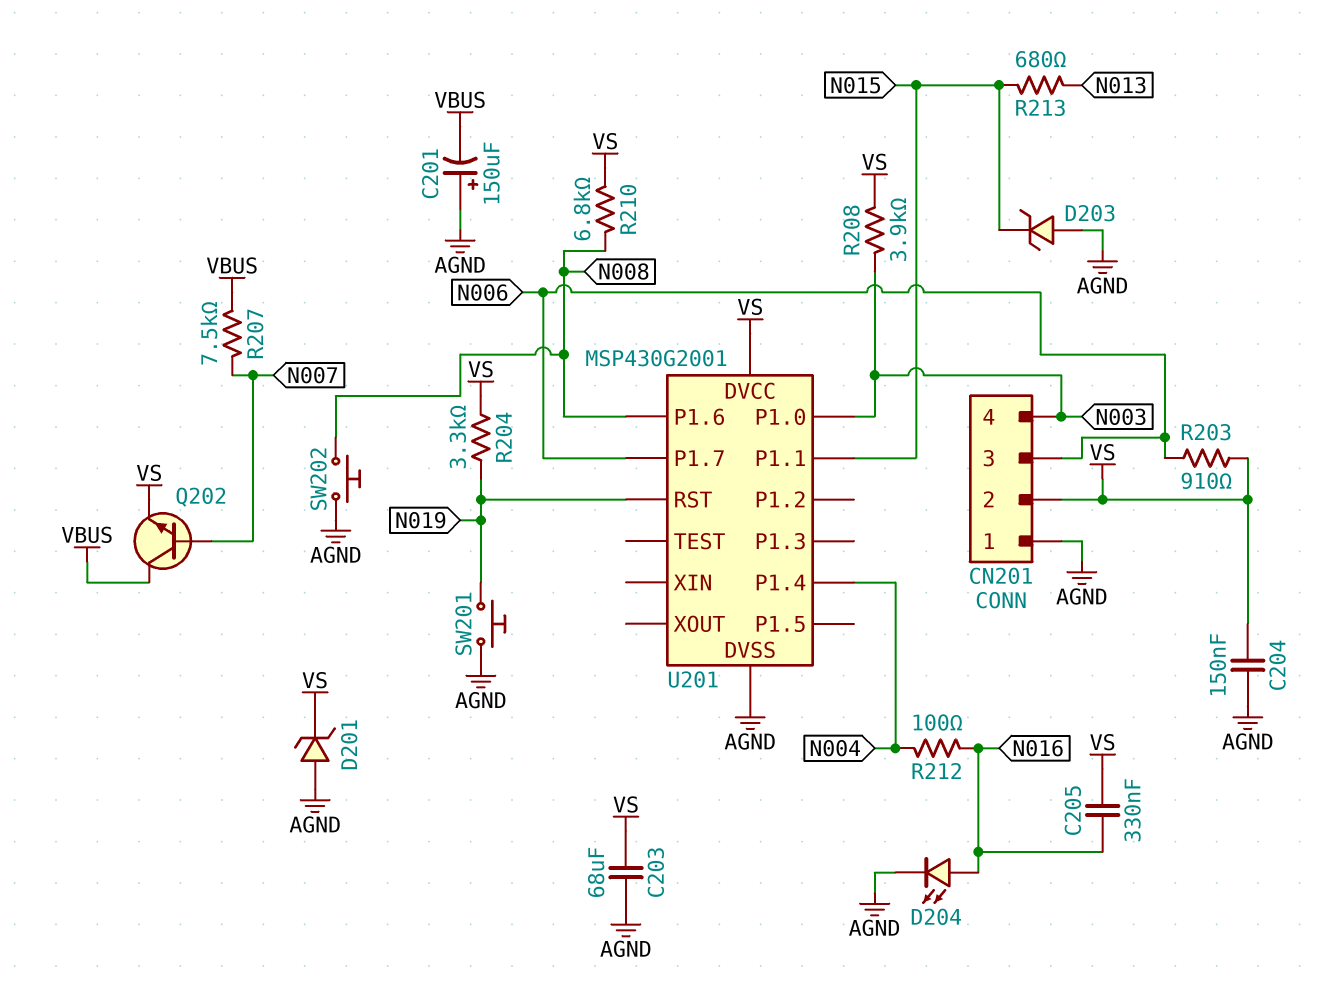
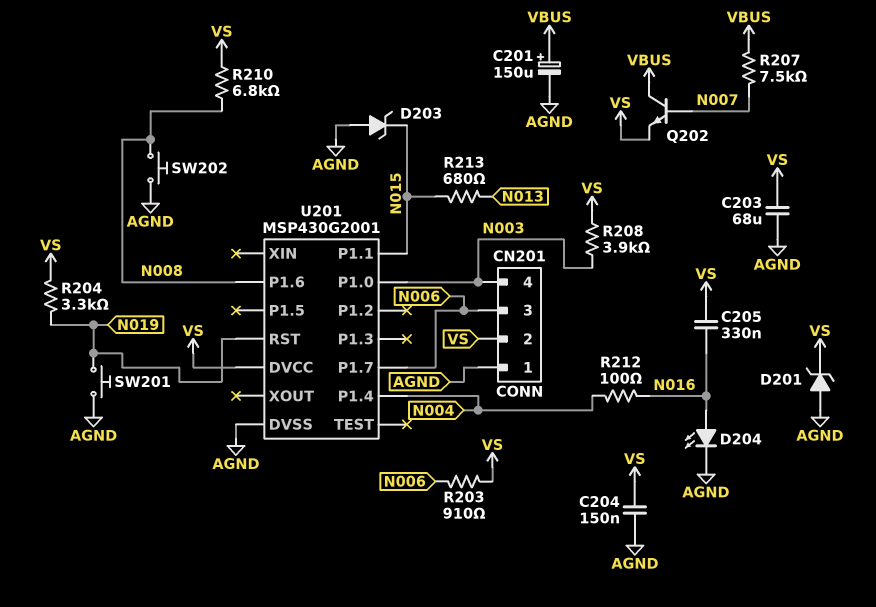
C201: 150uF (plus AGND, minus VBUS) -> 150uF (plus VBUS, minus AGND)

